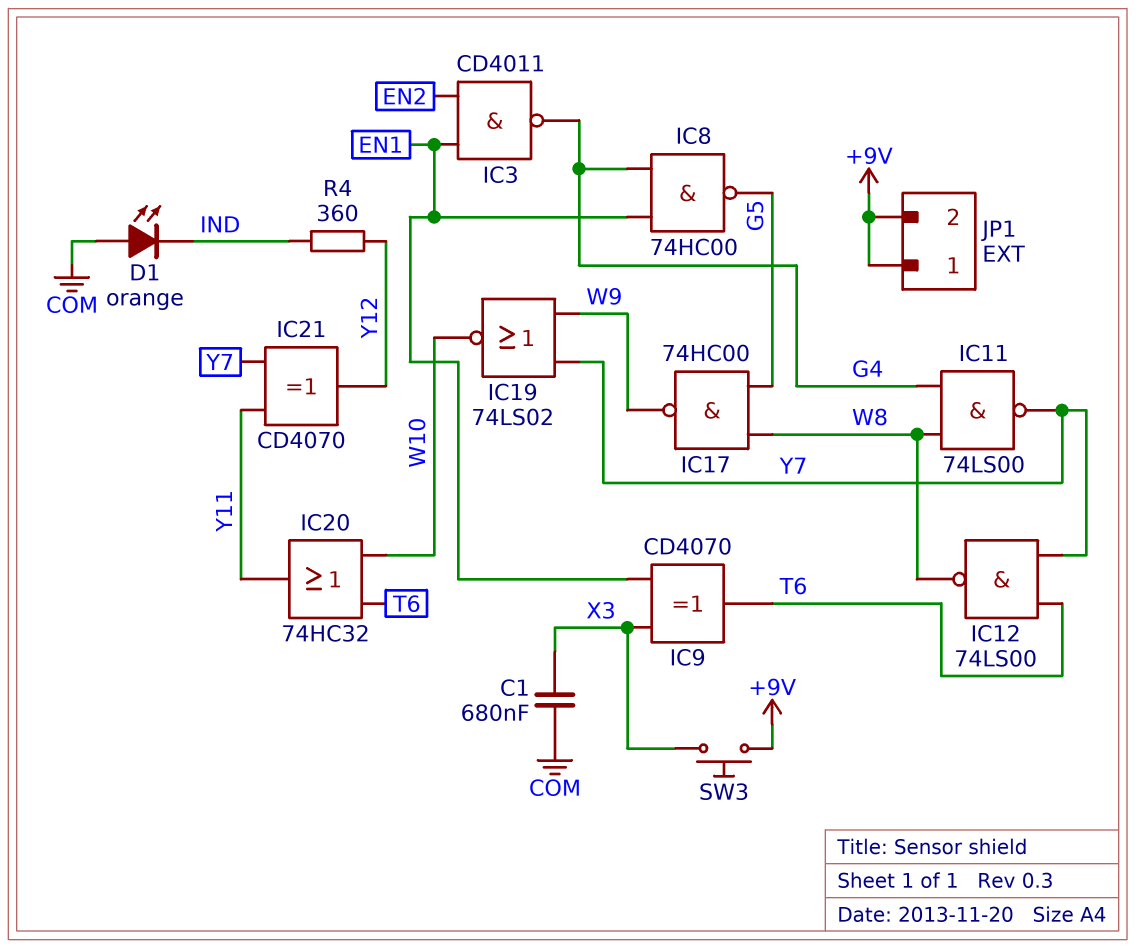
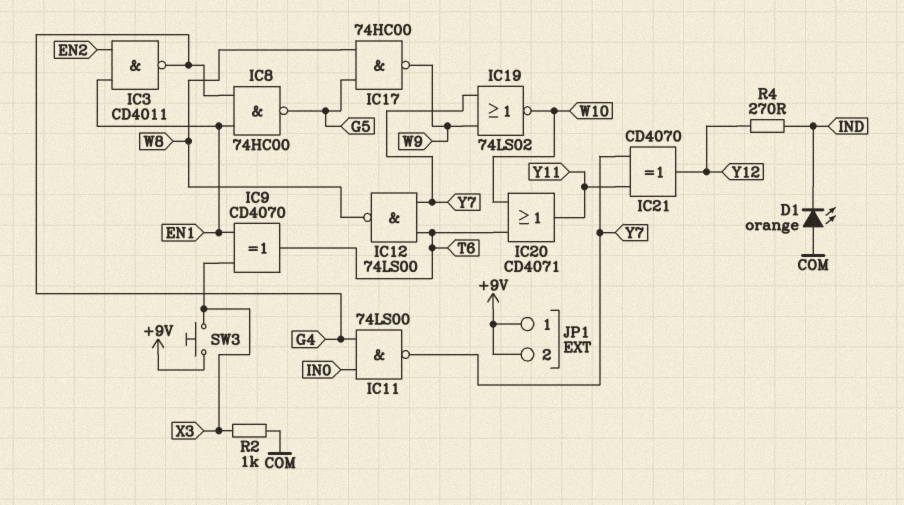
C1: 680nF (COM, X3) -> none
IC11: NAND 74LS00 (in G4, in W8, out Y7) -> NAND 74LS00 (in G4, in IN0, out Y7)
IC20: OR 74HC32 (in T6, in W10, out Y11) -> OR CD4071 (in T6, in W10, out Y11)
R2: none -> 1k (COM, X3)
R4: 360 (IND, Y12) -> 270 (IND, Y12)

